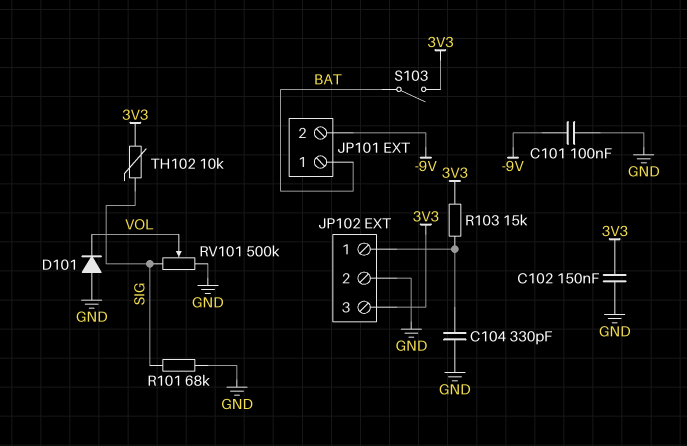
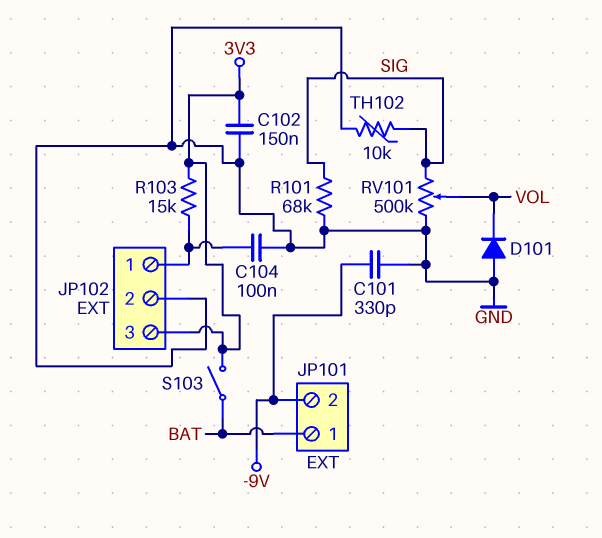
C101: 100nF (-9V, GND) -> 330pF (-9V, GND)
C104: 330pF (GND, JP102/1) -> 100nF (GND, JP102/1)
TH102: 10k (3V3, SIG) -> 10k (GND, SIG)

